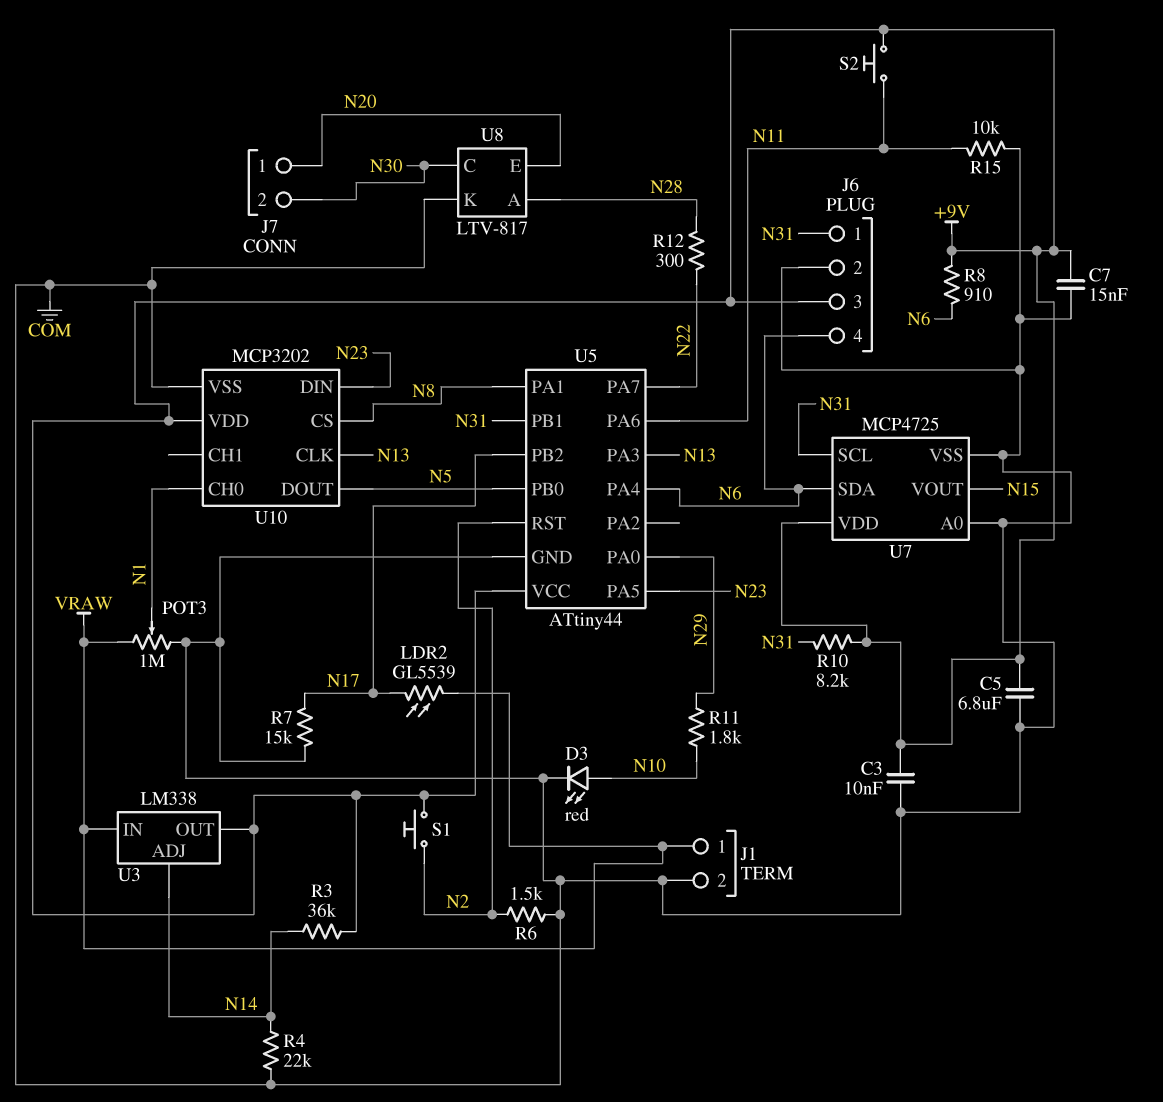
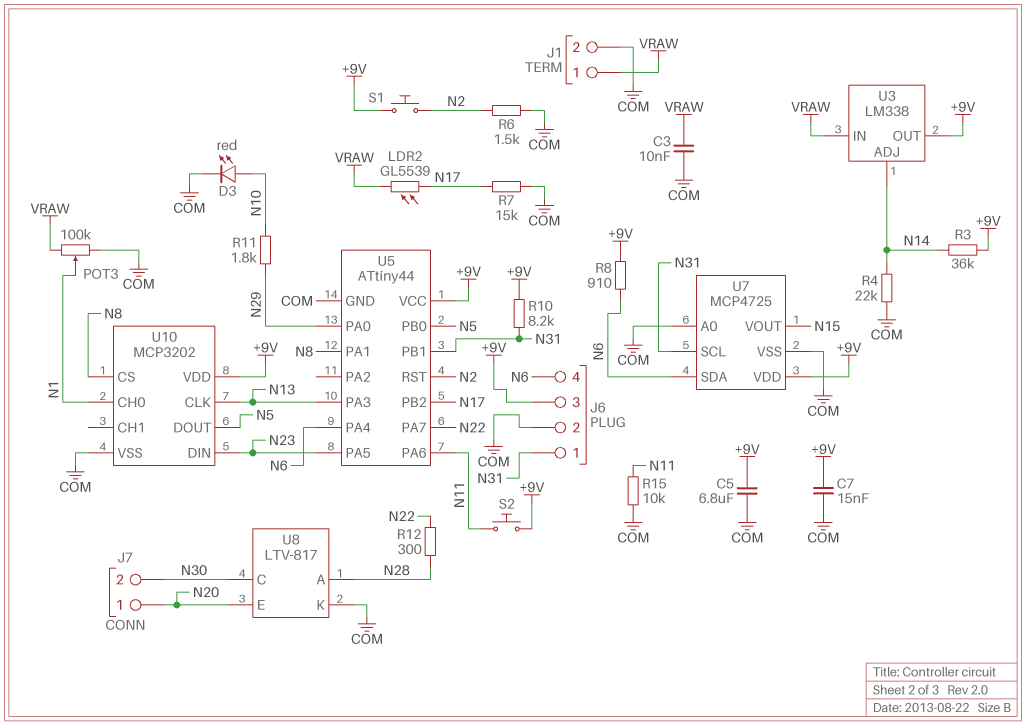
C3: 10nF (+9V, COM) -> 10nF (COM, VRAW)
POT3: 1M (COM, VRAW, wiper N1) -> 100k (COM, VRAW, wiper N1)

